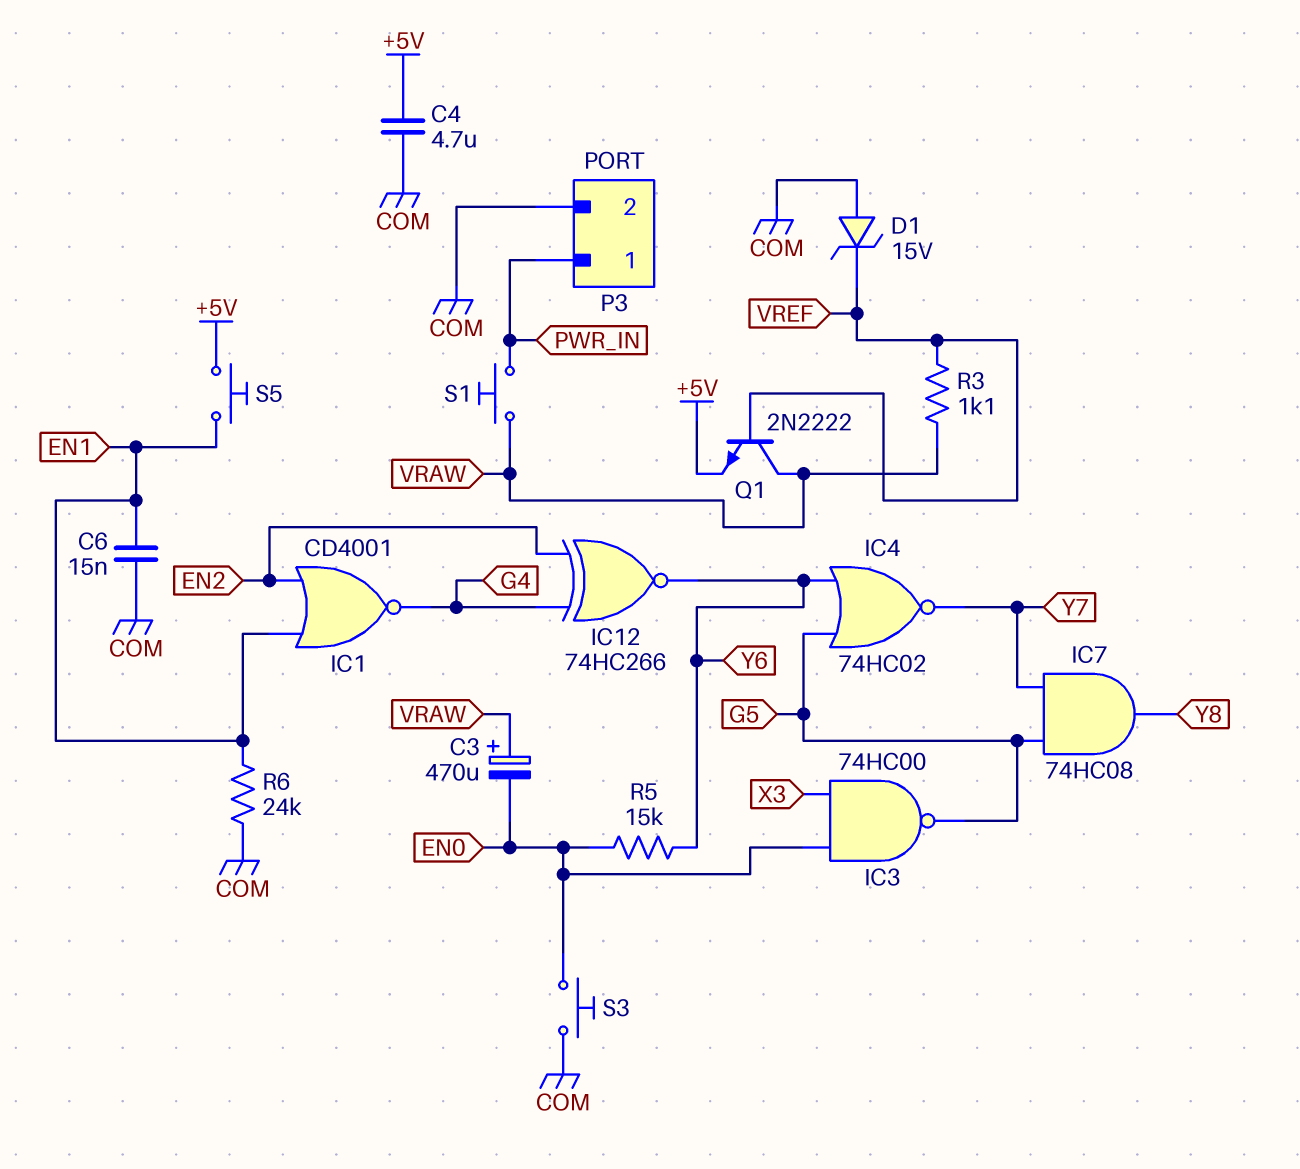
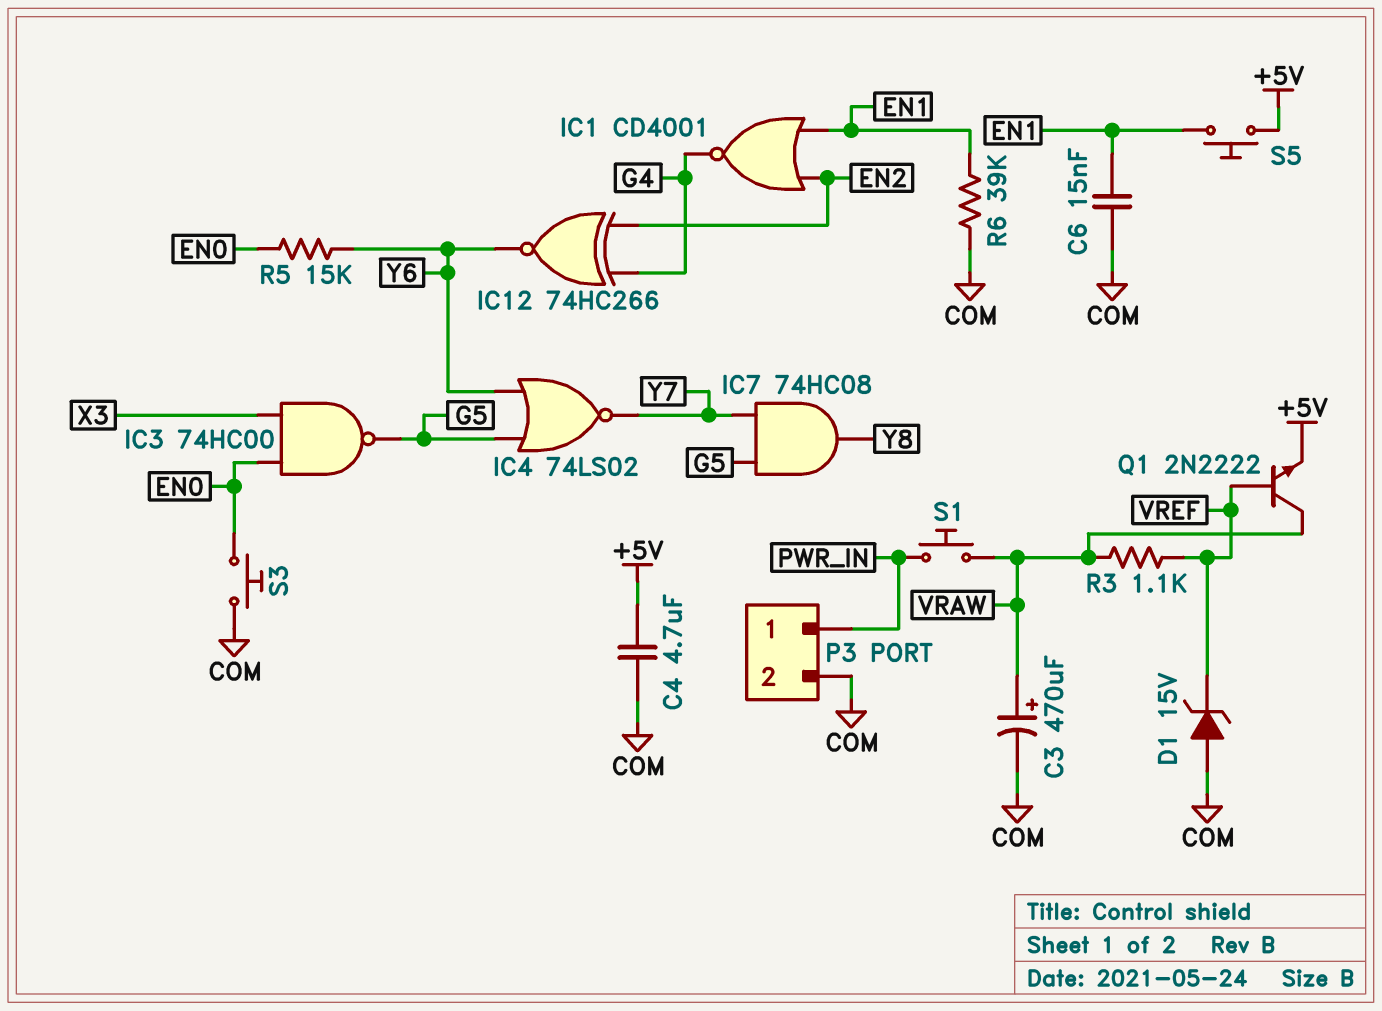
C3: 470uF (plus VRAW, minus EN0) -> 470uF (plus VRAW, minus COM)
IC4: NOR 74HC02 (in G5, in Y6, out Y7) -> NOR 74LS02 (in G5, in Y6, out Y7)
R6: 24k (COM, EN1) -> 39k (COM, EN1)

